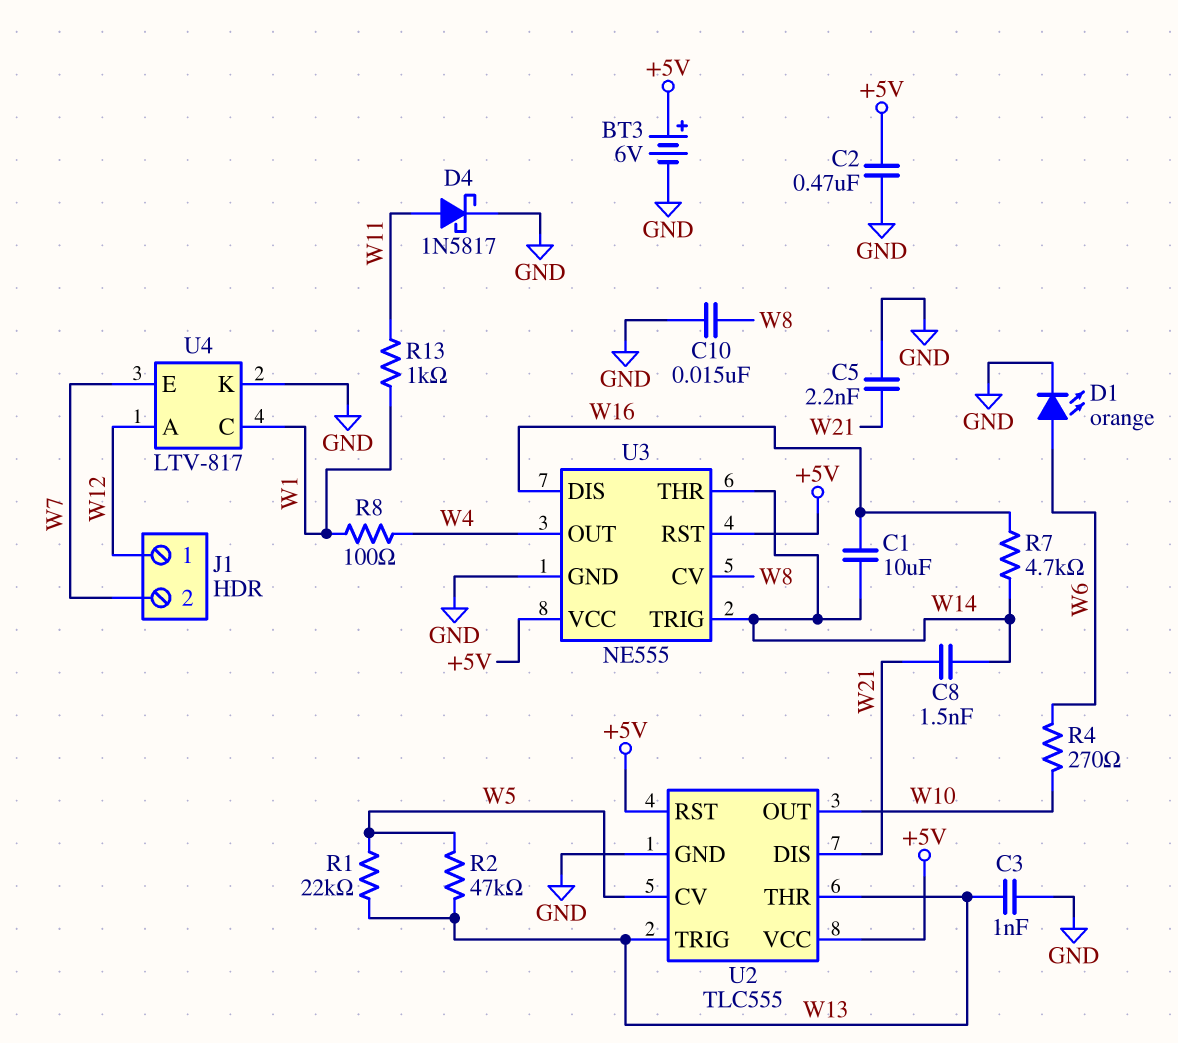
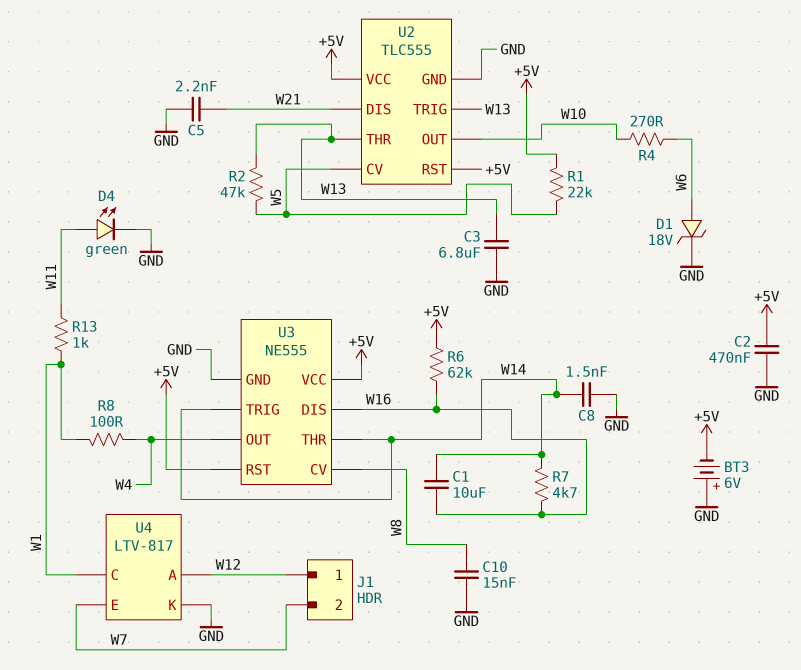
BT3: 6V (plus +5V, minus GND) -> 6V (plus GND, minus +5V)
C3: 1nF (GND, W13) -> 6.8uF (GND, W13)
C8: 1.5nF (W14, W21) -> 1.5nF (GND, W14)
D1: LED orange (A W6, K GND) -> zener 18V (A W6, K GND)
D4: schottky 1N5817 (A W11, K GND) -> LED green (A W11, K GND)
R1: 22k (W5, W13) -> 22k (+5V, W5)
R6: none -> 62k (+5V, W16)

